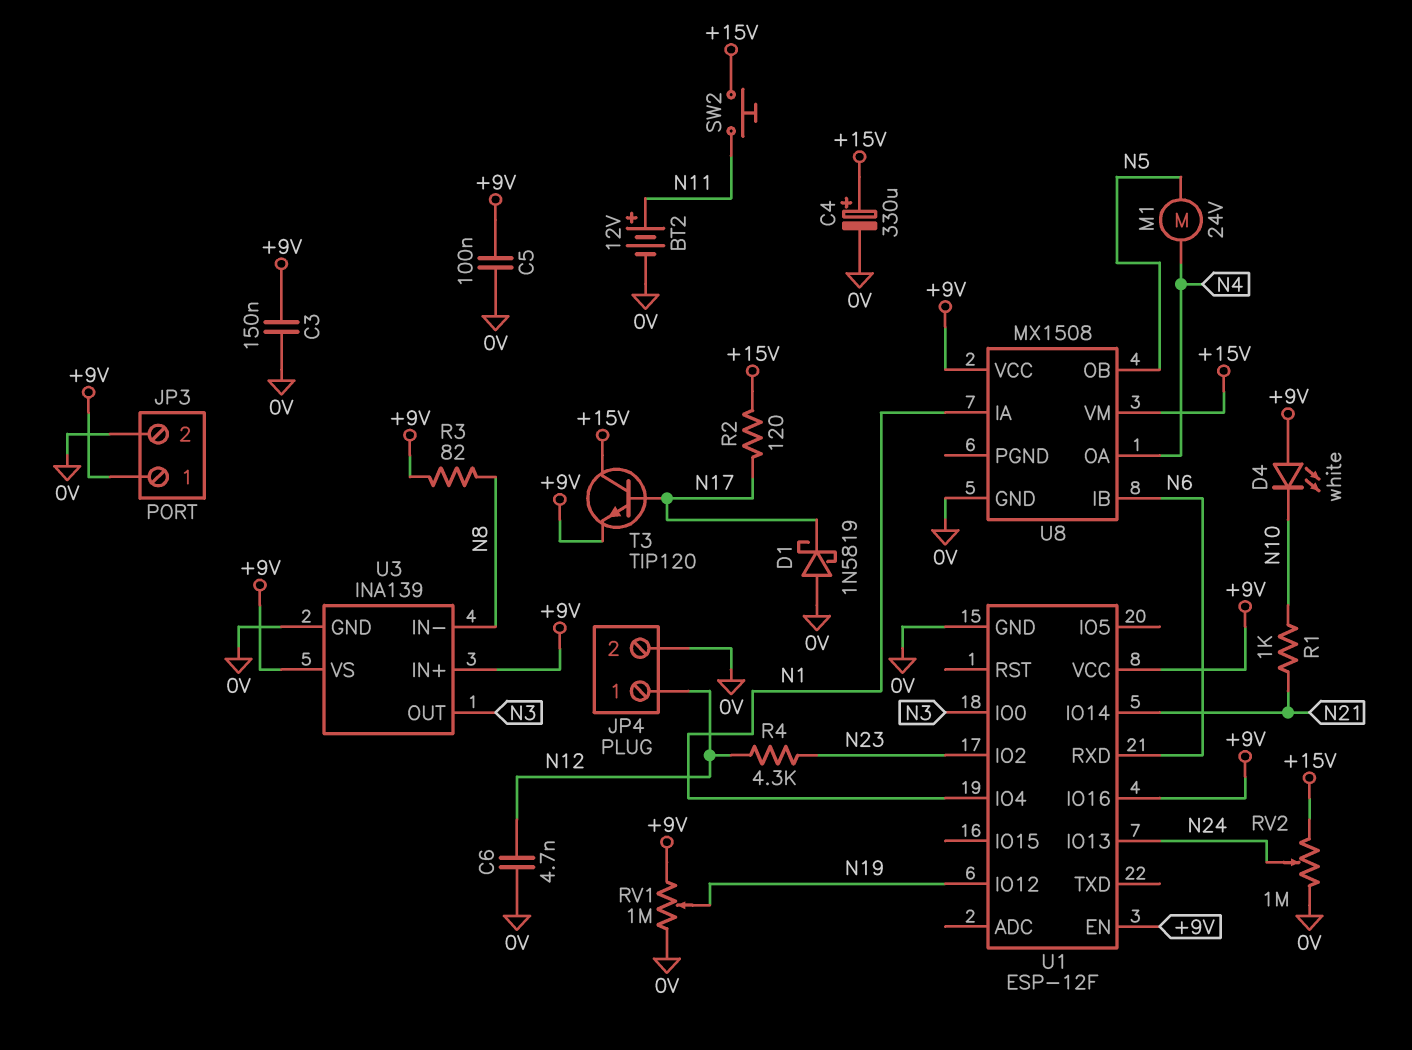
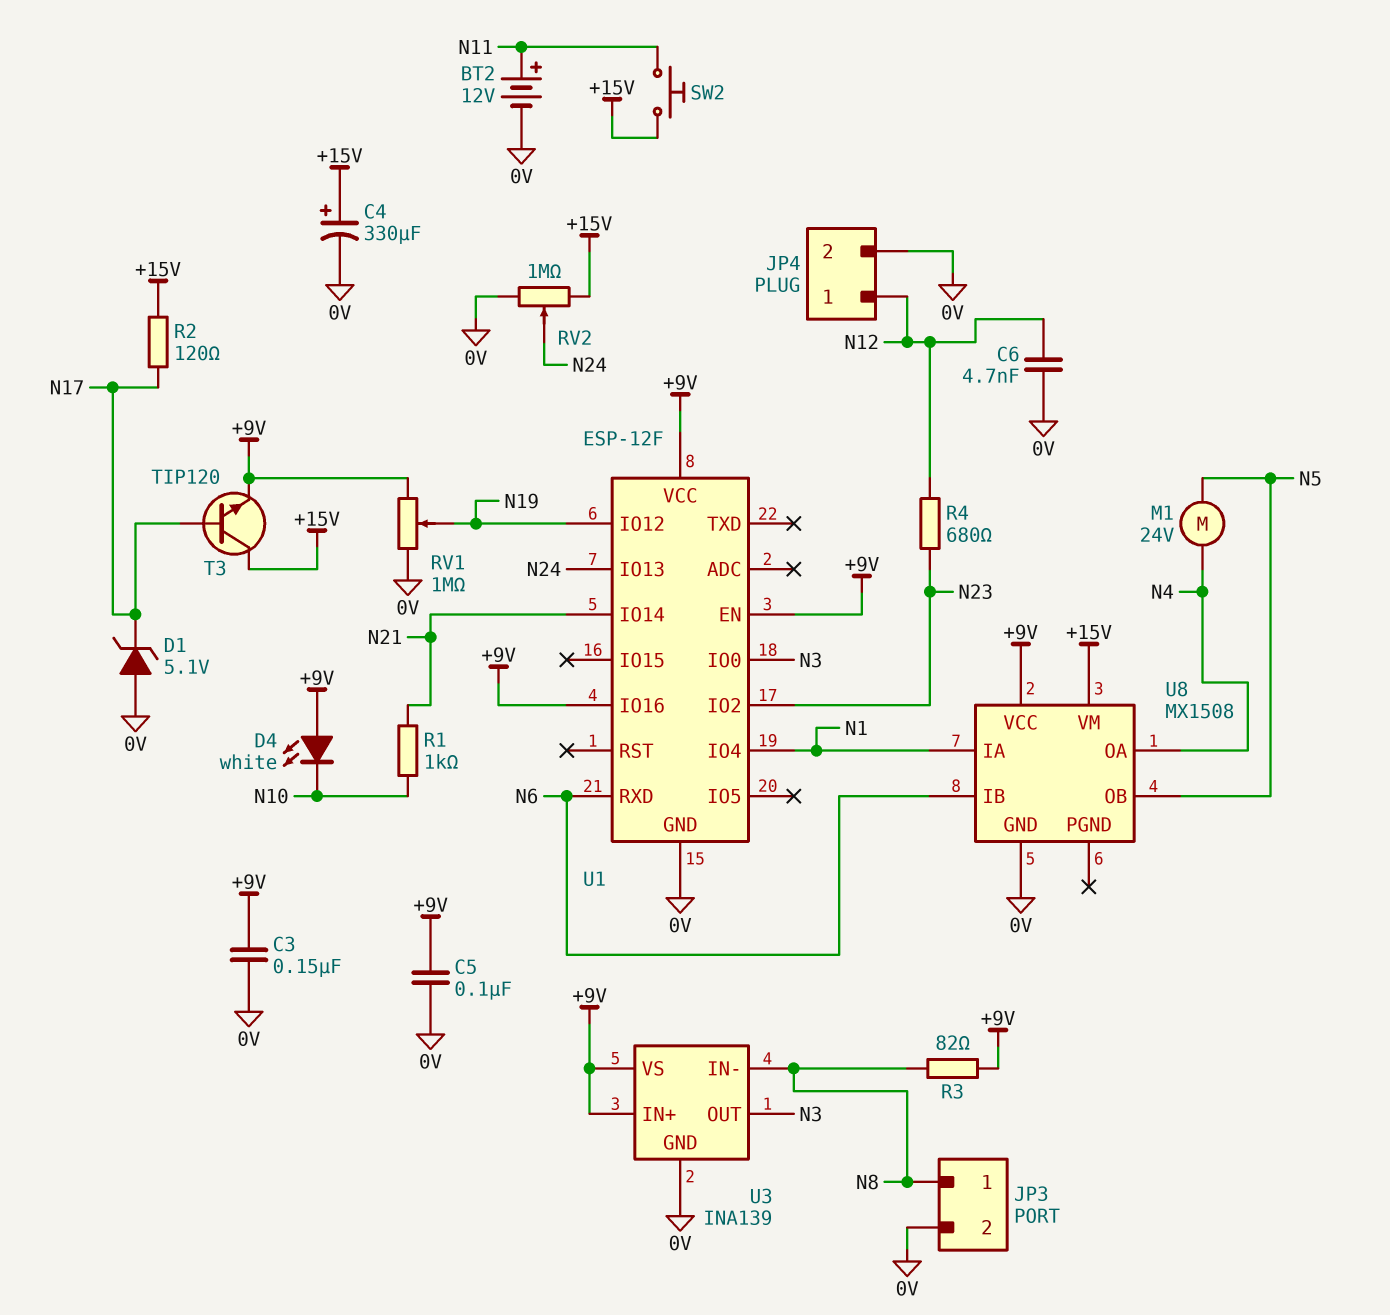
D1: schottky 1N5819 (A 0V, K N17) -> zener 5.1V (A 0V, K N17)
JP3 pin 1: +9V -> N8
R4: 4.3k (N12, N23) -> 680 (N12, N23)

